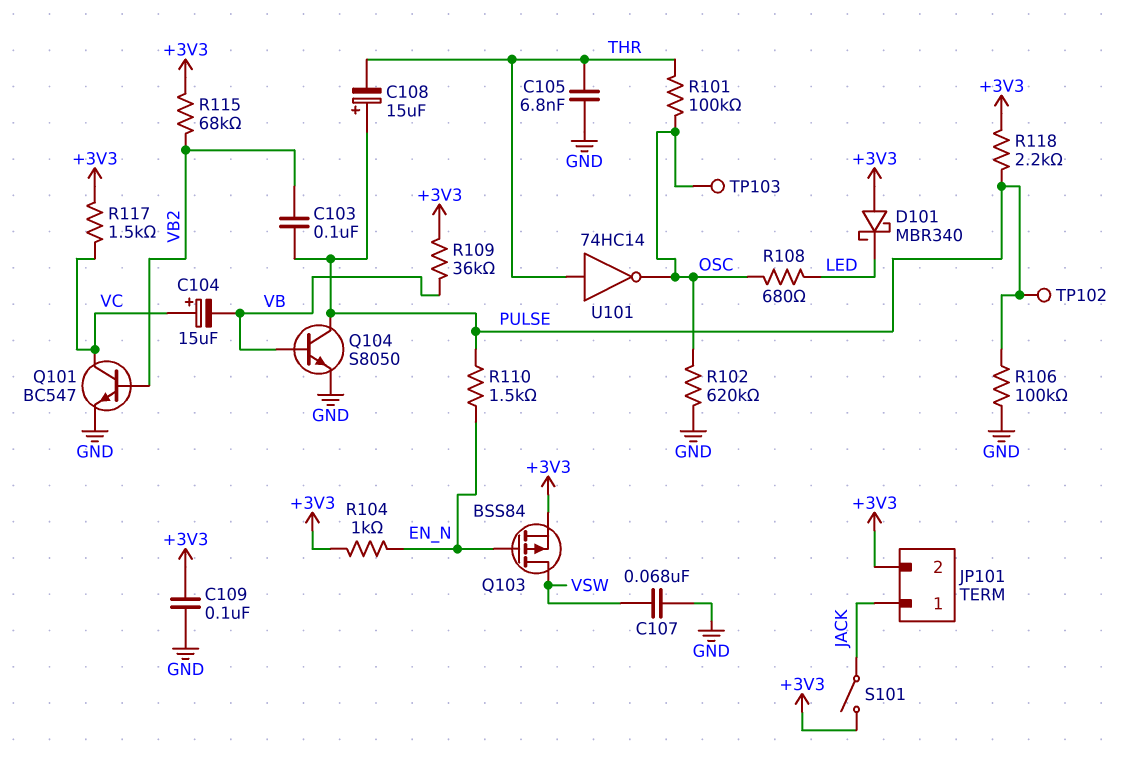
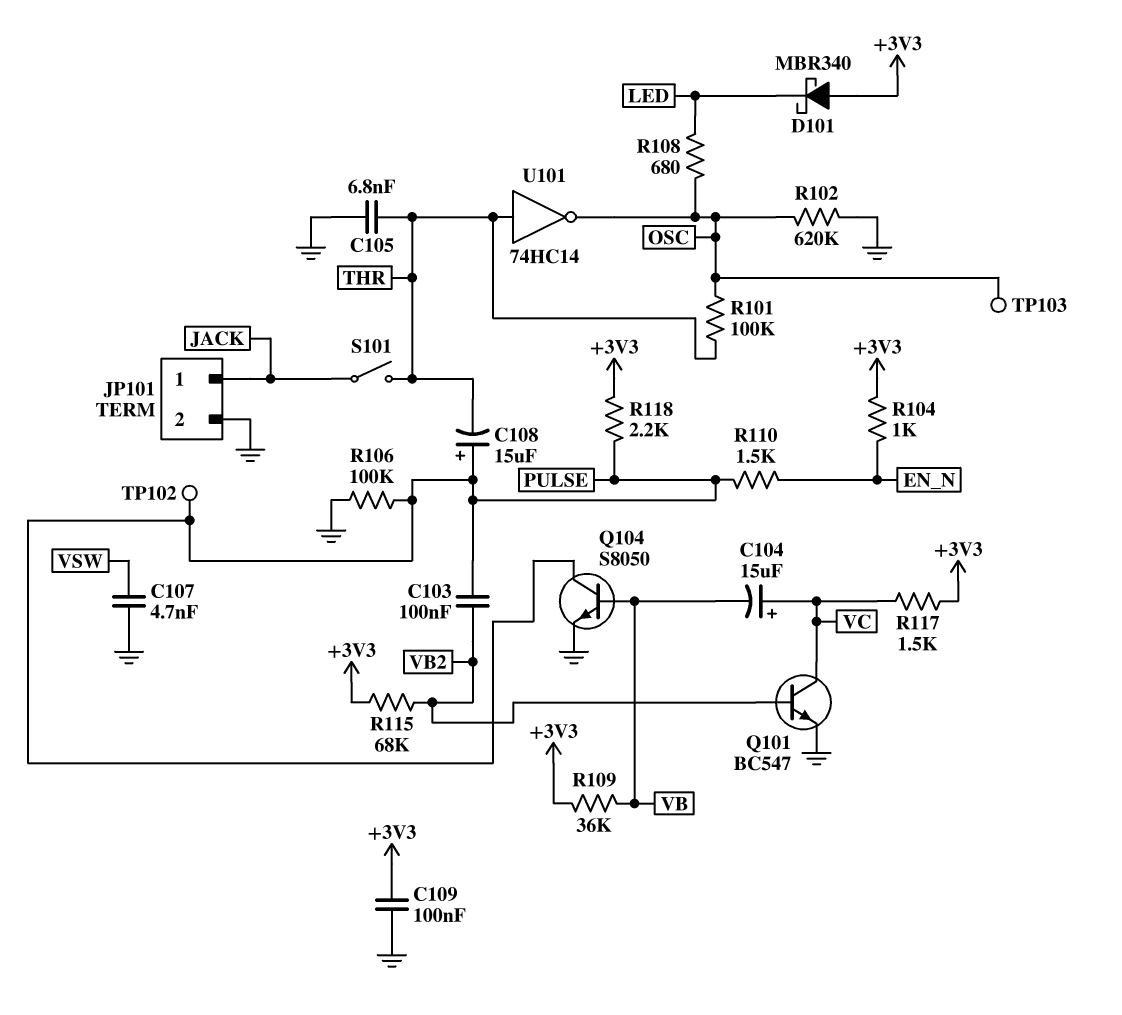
C107: 68nF (GND, VSW) -> 4.7nF (GND, VSW)
JP101 pin 2: +3V3 -> GND
Q103: PMOS BSS84 (G EN_N, D VSW, S +3V3) -> none
S101: switch (+3V3, JACK) -> switch (JACK, THR)

